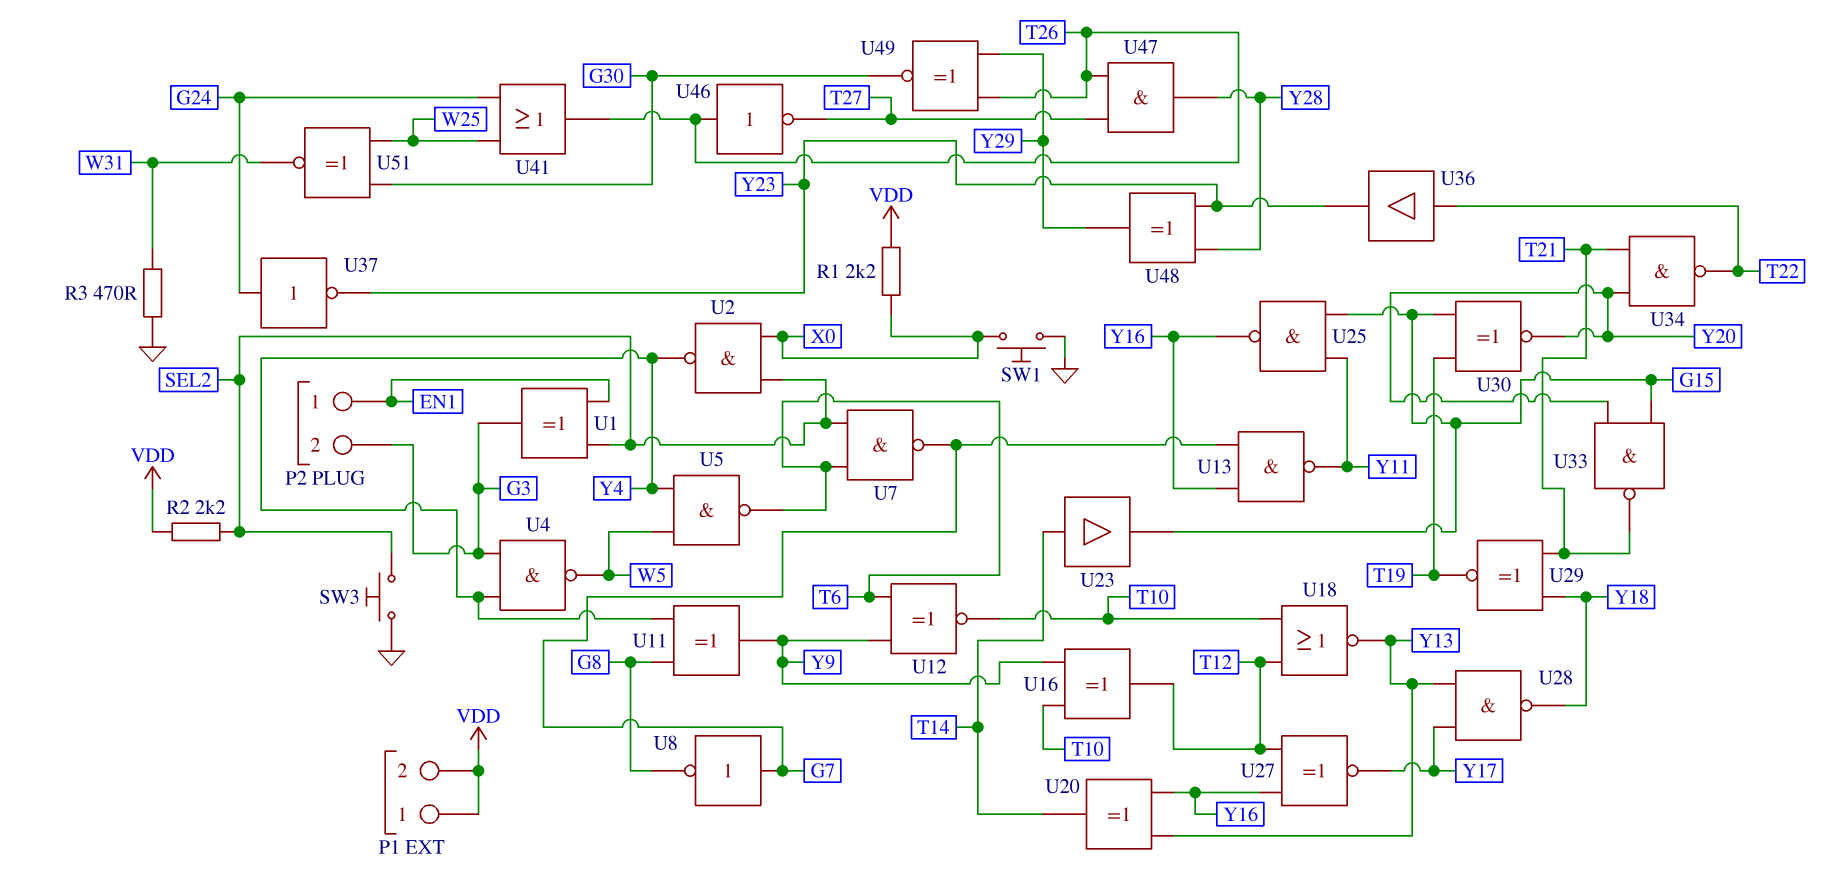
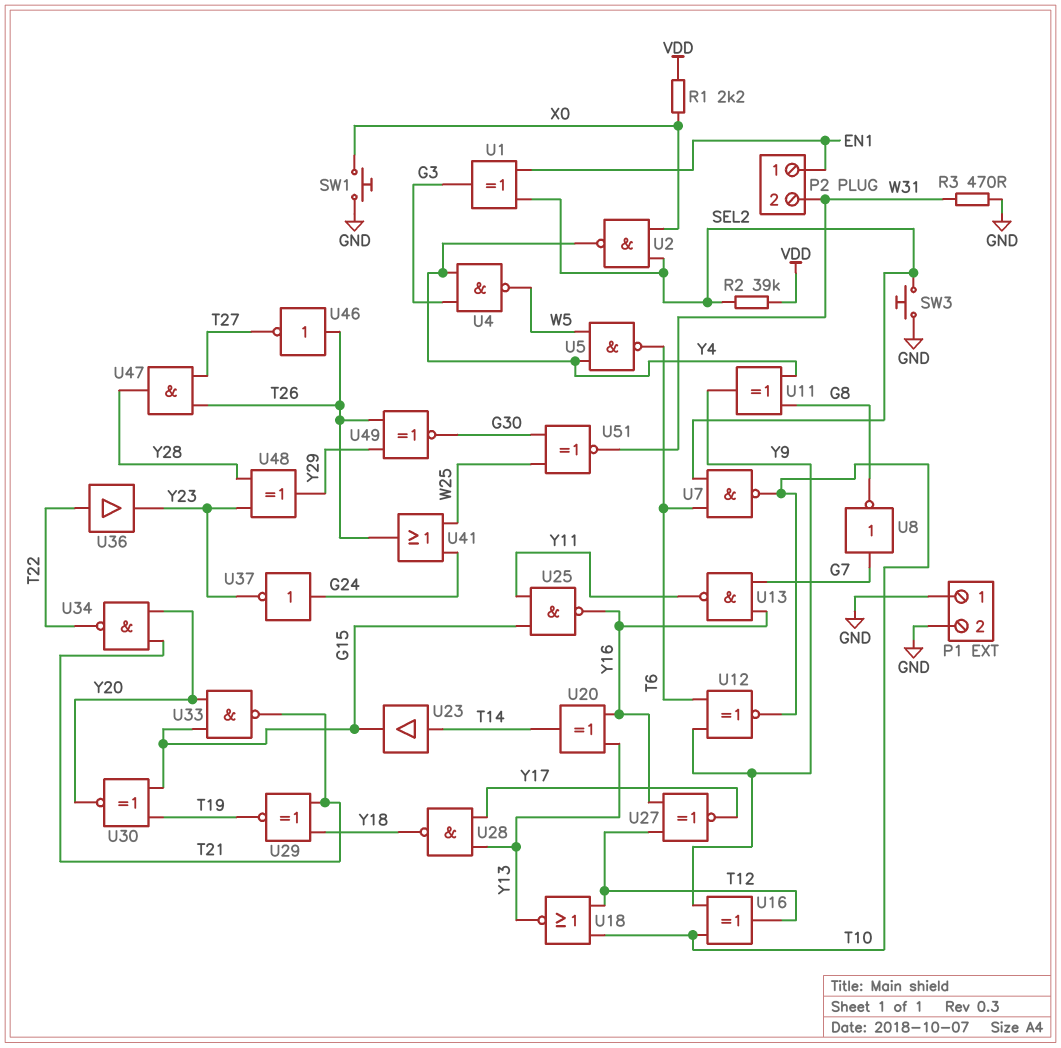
P1 pin 1: VDD -> GND
P1 pin 2: VDD -> GND
P2 pin 2: G3 -> W31
R2: 2.2k (SEL2, VDD) -> 39k (SEL2, VDD)
U7: NAND (in SEL2, in T6, out G7) -> NAND (in SEL2, in T6, out T10)

